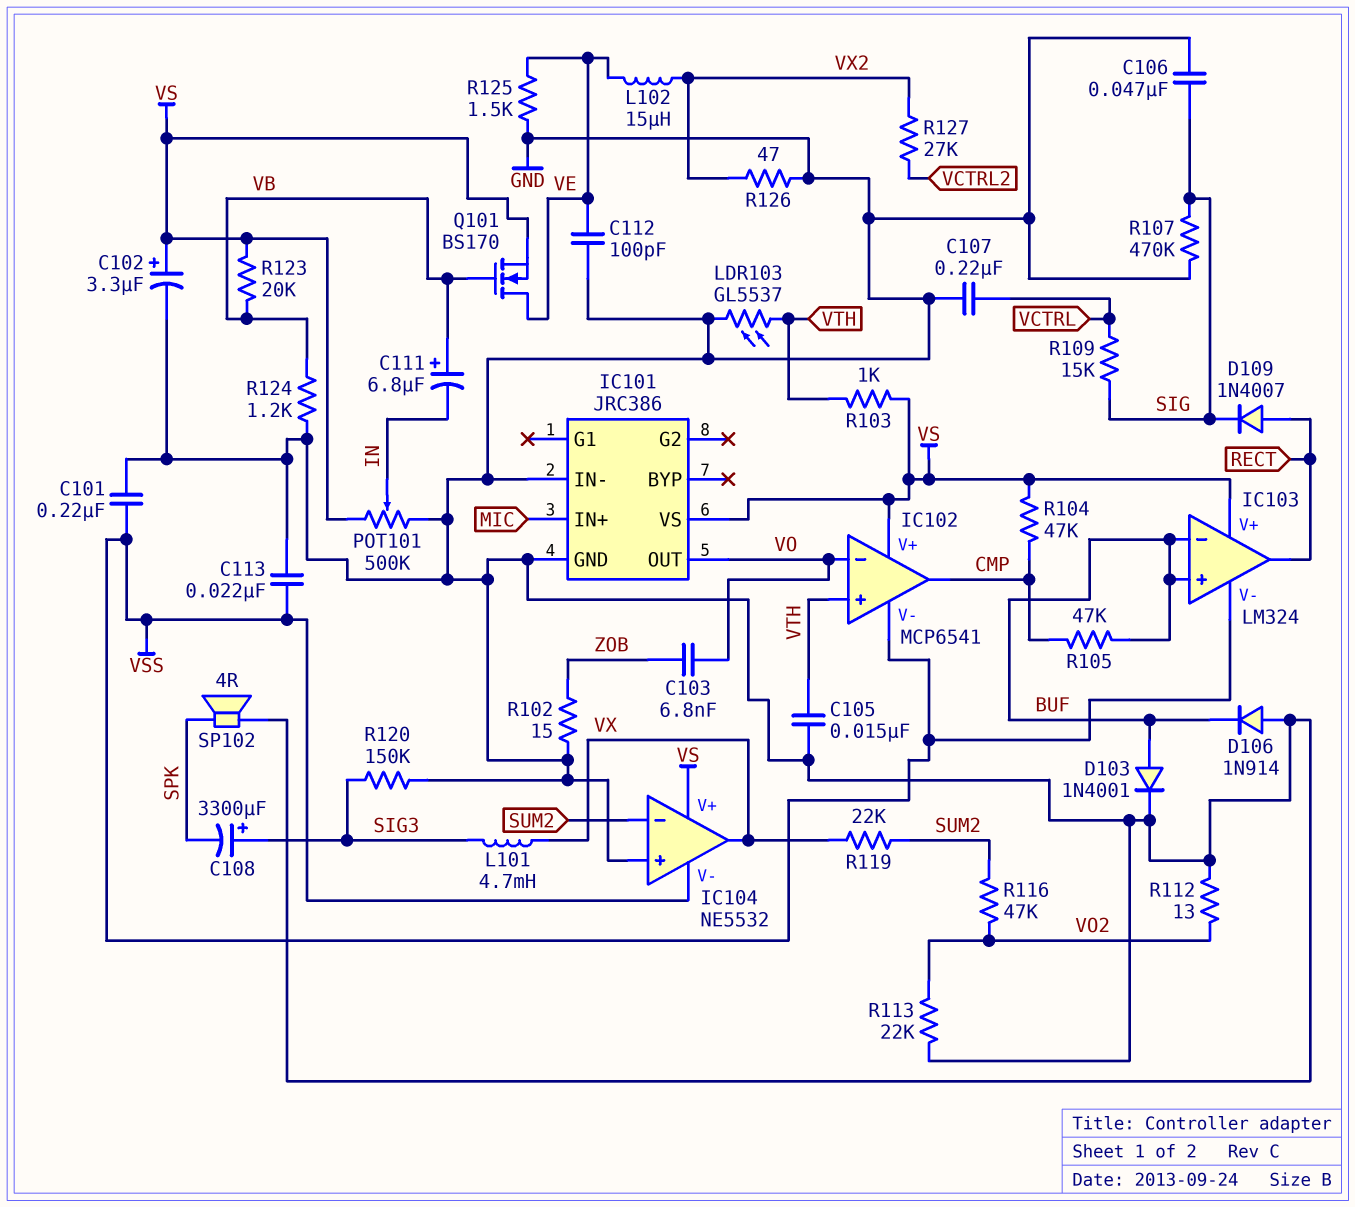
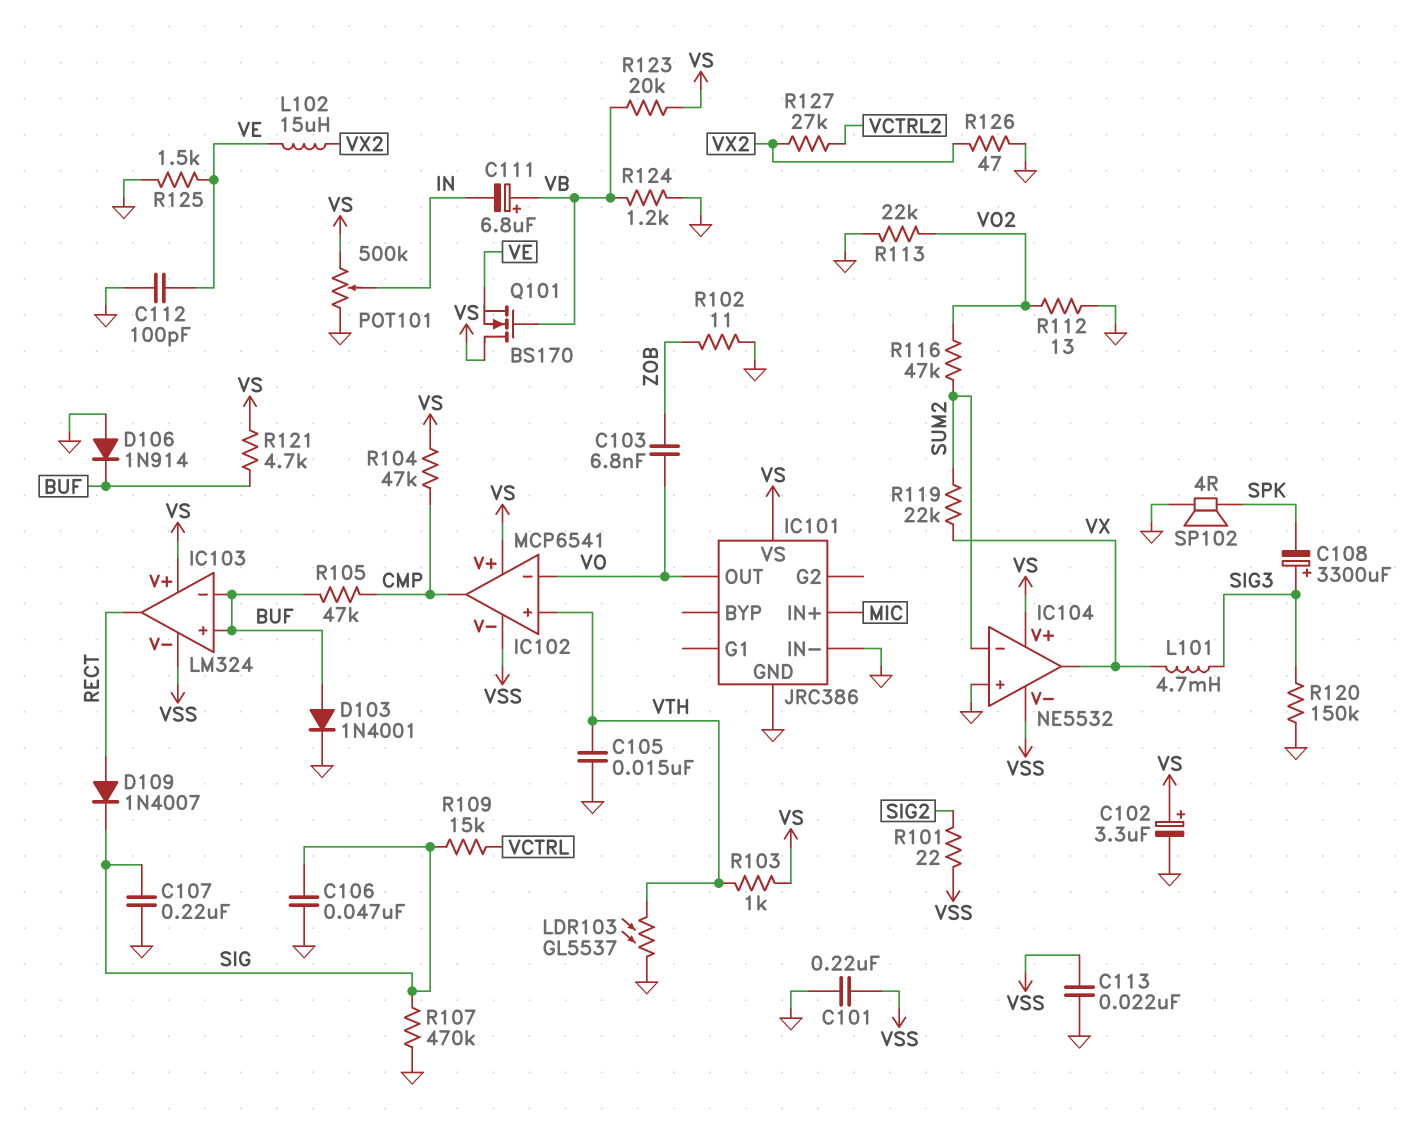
C107: 220nF (GND, VCTRL) -> 220nF (GND, SIG)
Q101: NMOS BS170 (G VB, D VE, S VS) -> NMOS BS170 (G VB, D VS, S VE)
R101: none -> 22 (SIG2, VSS)
R102: 15 (GND, ZOB) -> 11 (GND, ZOB)
R121: none -> 4.7k (BUF, VS)

